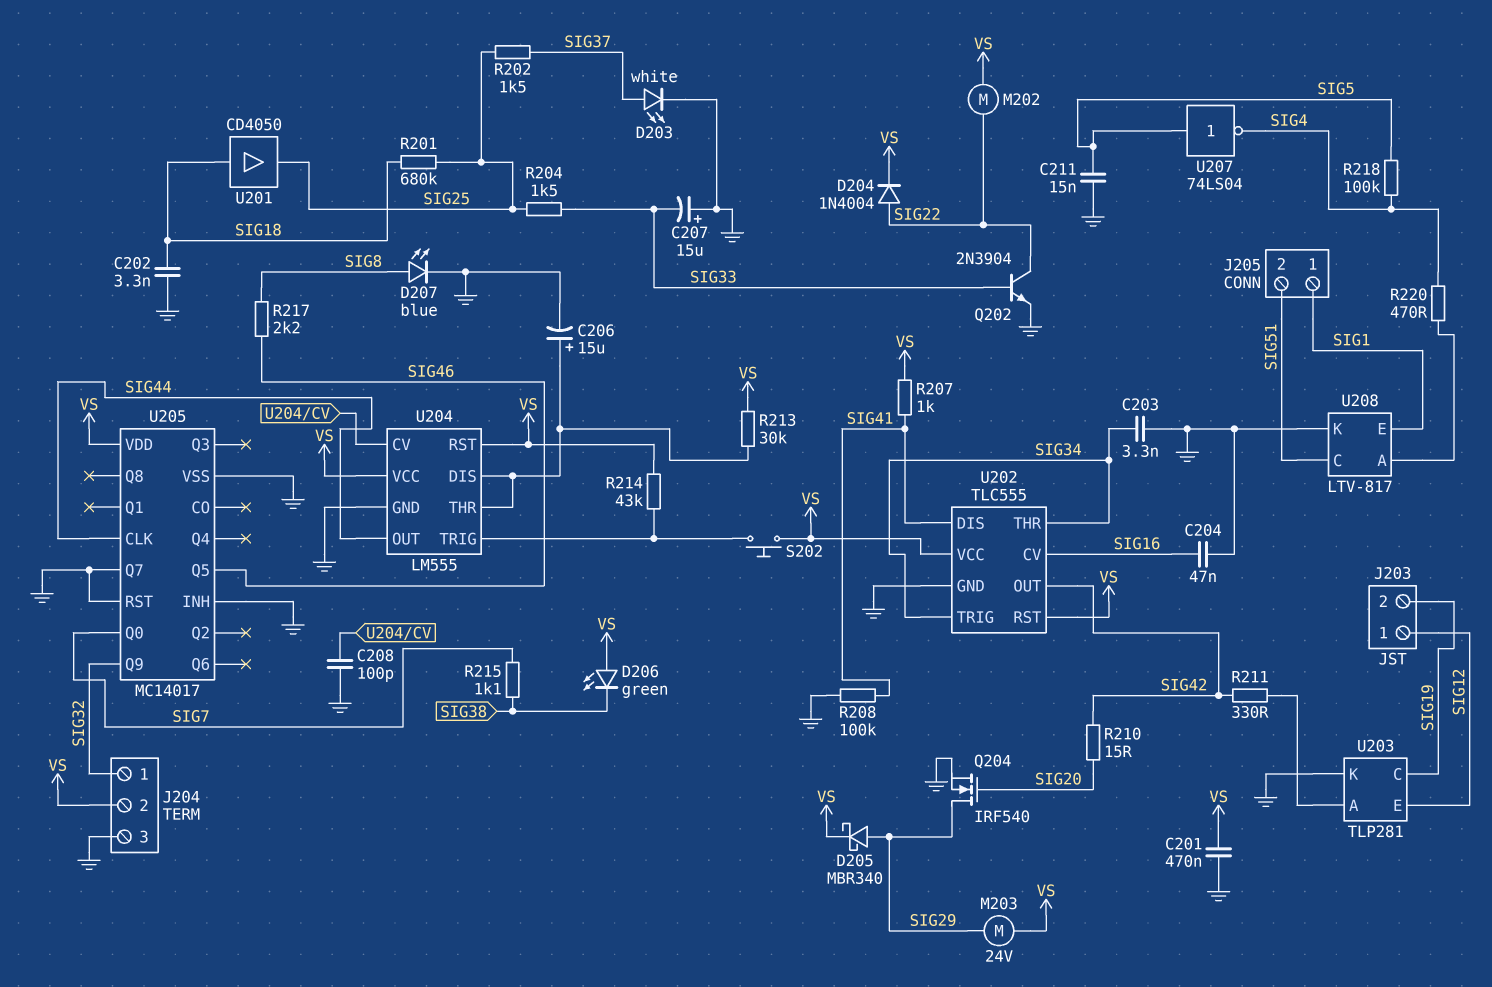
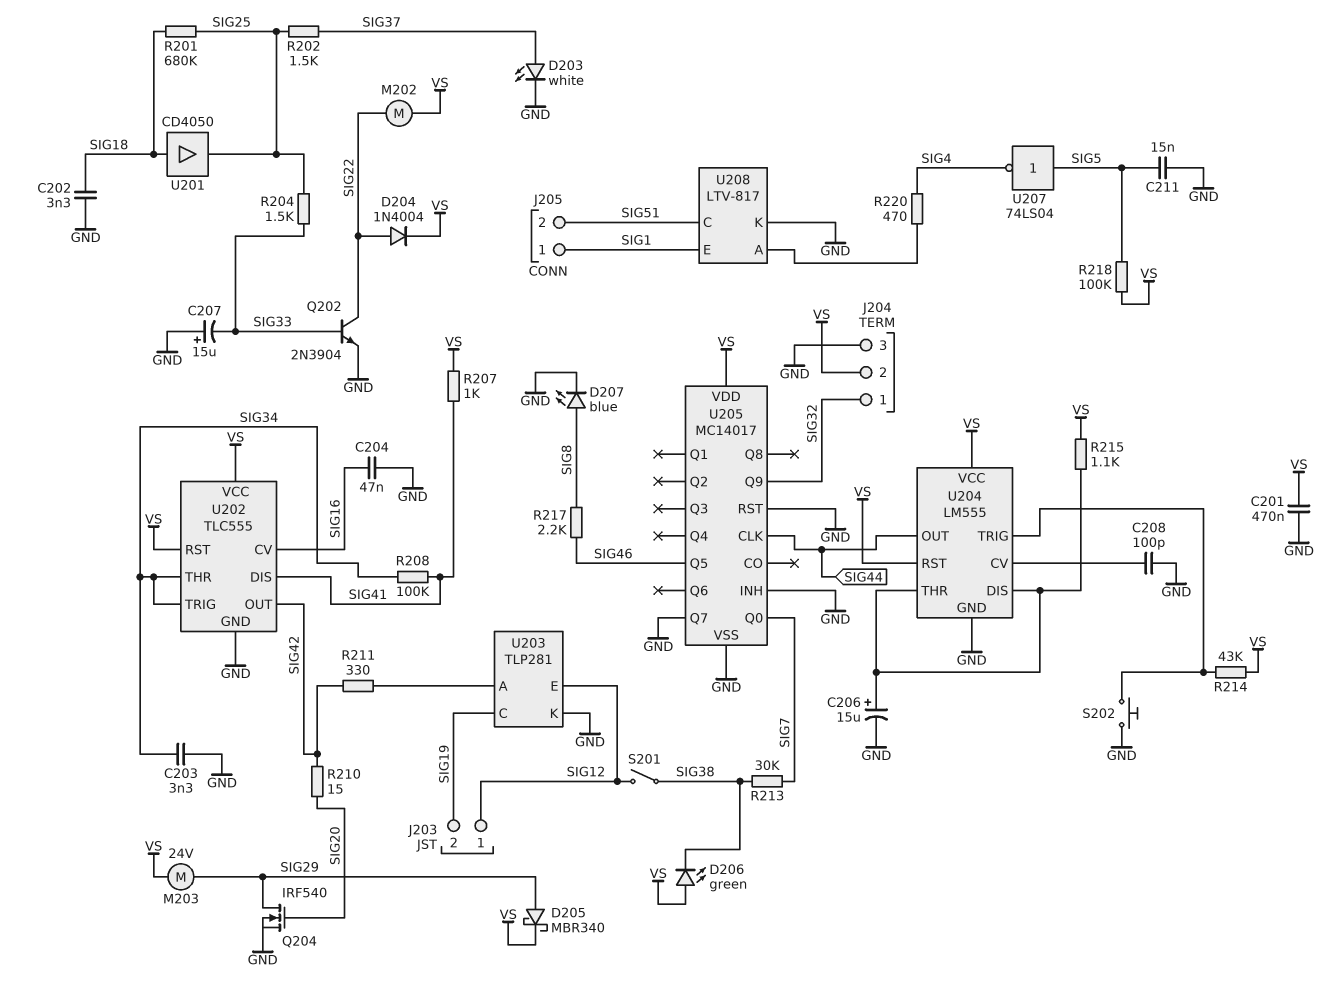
R208: 100k (GND, SIG41) -> 100k (SIG34, SIG41)
R213: 30k (U204/DIS, VS) -> 30k (SIG7, SIG38)
R215: 1.1k (SIG7, SIG38) -> 1.1k (U204/DIS, VS)
R218: 100k (SIG4, SIG5) -> 100k (SIG5, VS)
S201: none -> switch (SIG12, SIG38)
S202: button (U204/TRIG, VS) -> button (GND, U204/TRIG)

